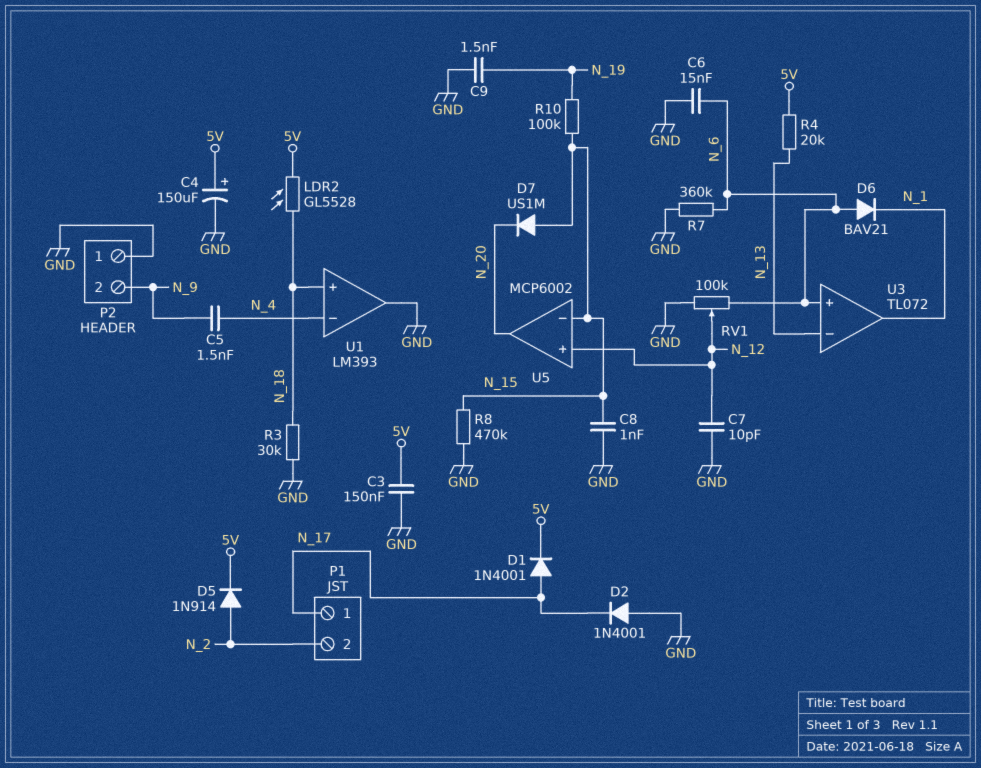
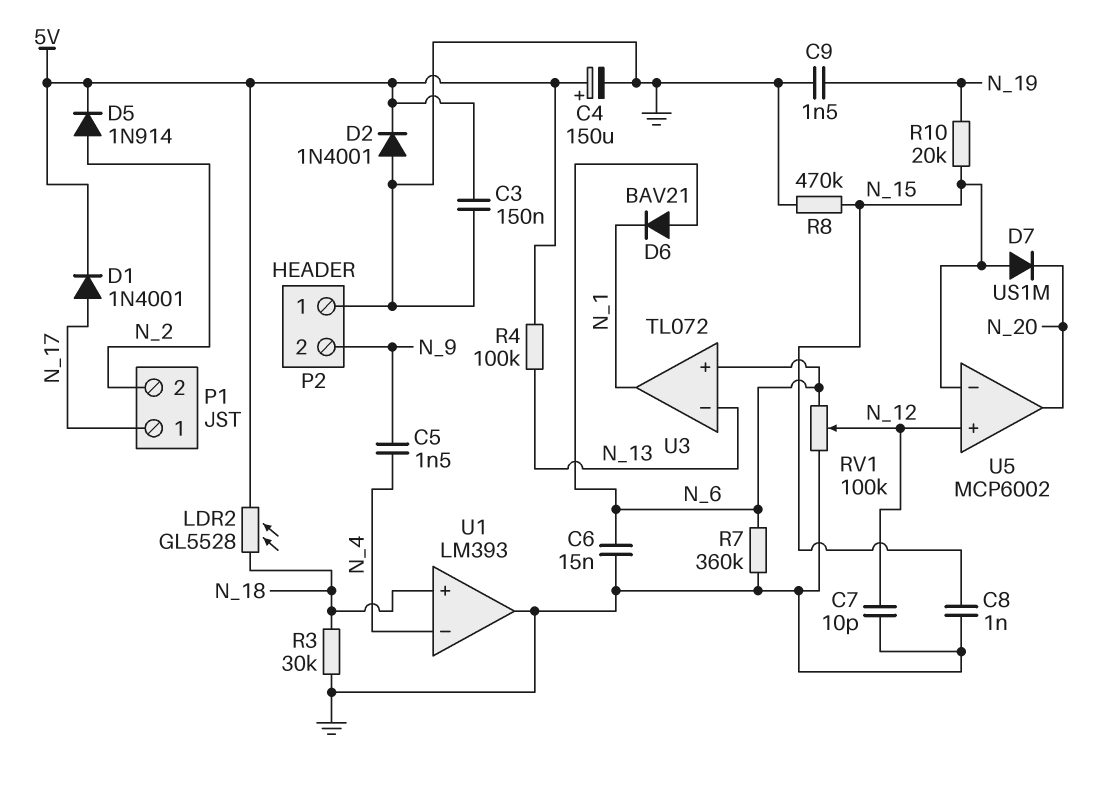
D2: diode 1N4001 (A GND, K N_17) -> diode 1N4001 (A GND, K 5V)
R4: 20k (5V, N_13) -> 100k (5V, N_13)
R10: 100k (N_15, N_19) -> 20k (N_15, N_19)

